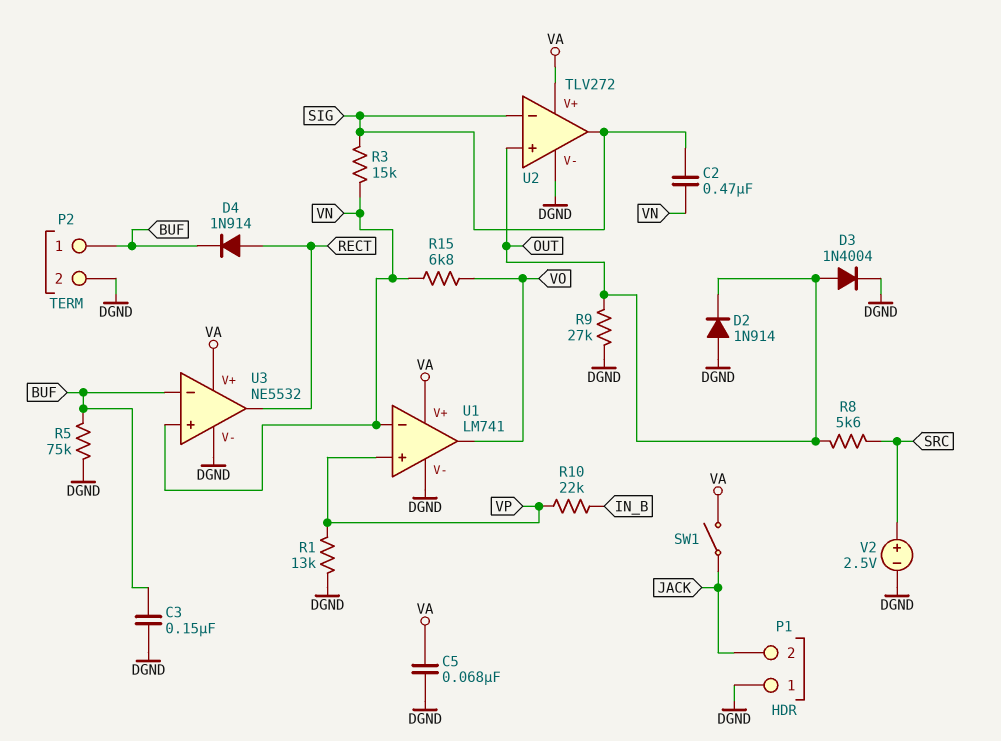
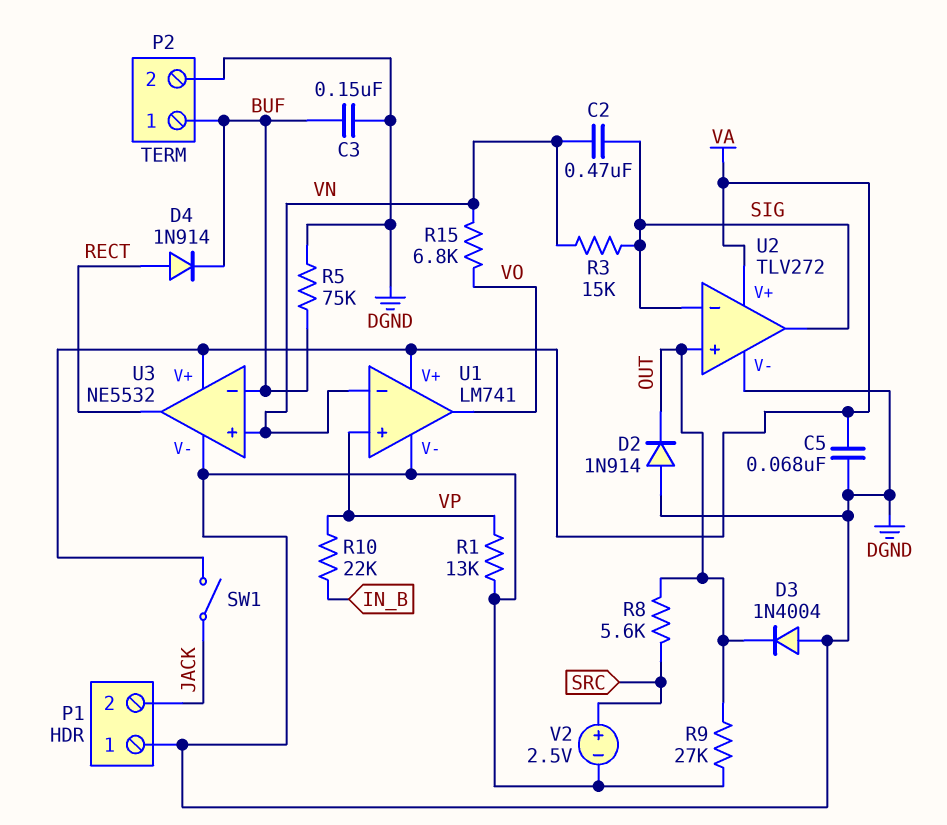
D3: diode 1N4004 (A OUT, K DGND) -> diode 1N4004 (A DGND, K OUT)

